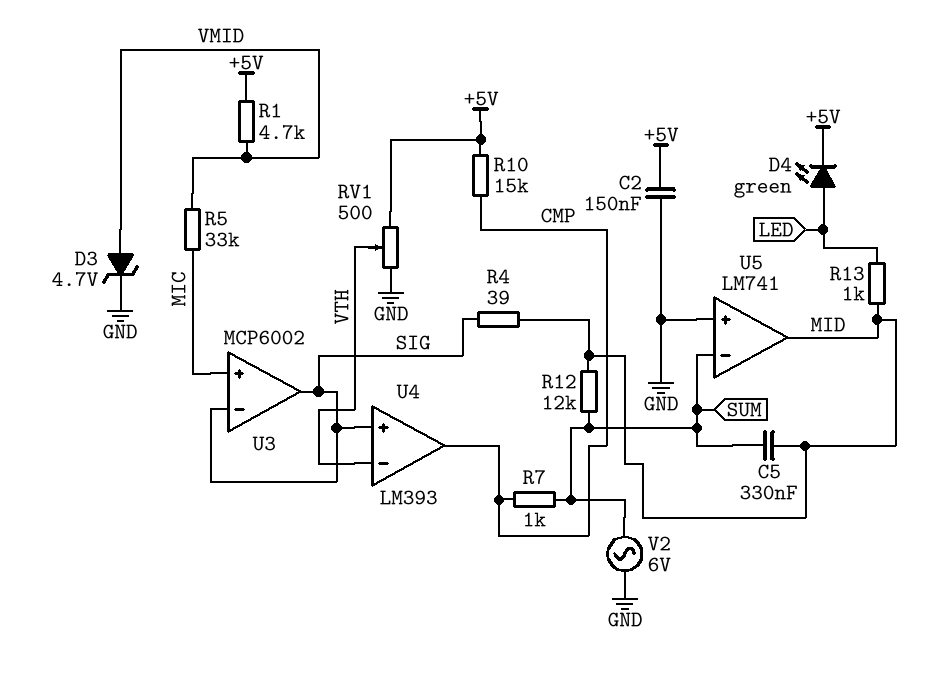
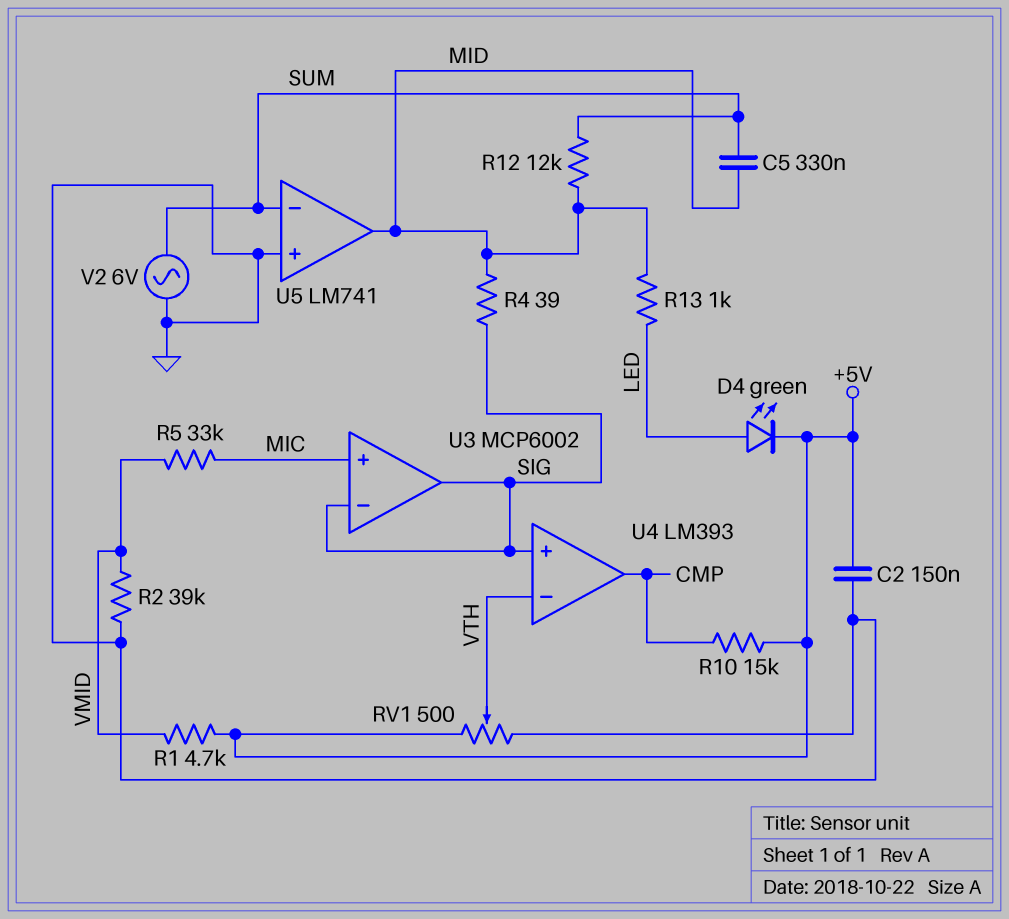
D3: zener 4.7V (A VMID, K GND) -> none
R2: none -> 39k (GND, VMID)
R7: 1k (CMP, SUM) -> none

